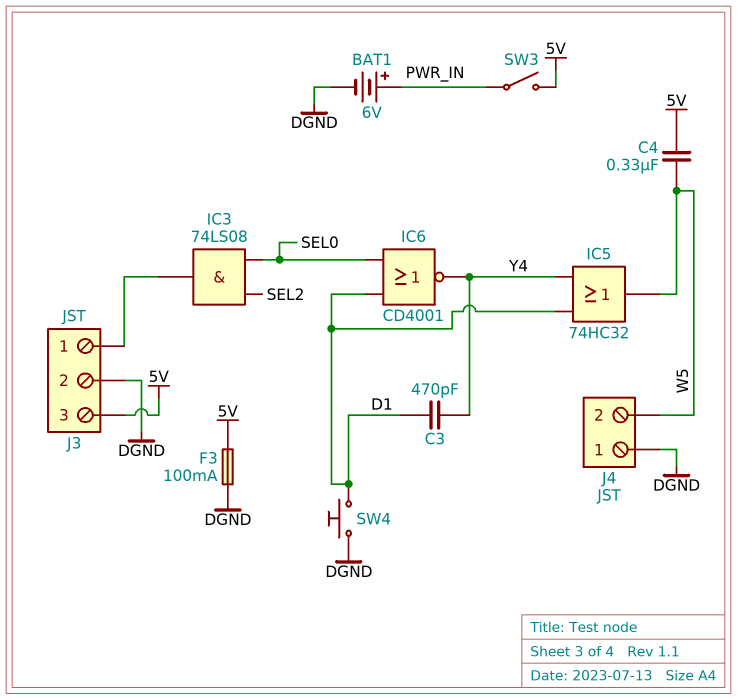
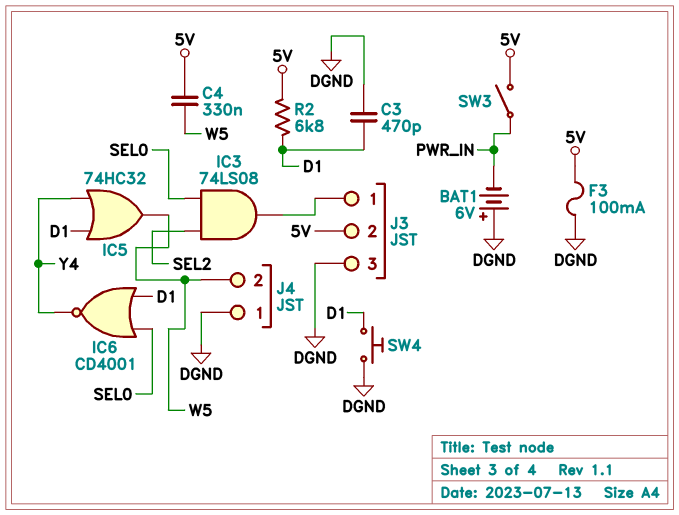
BAT1: 6V (plus PWR_IN, minus DGND) -> 6V (plus DGND, minus PWR_IN)
C3: 470pF (D1, Y4) -> 470pF (D1, DGND)
J3 pin 2: DGND -> 5V
J3 pin 3: 5V -> DGND
R2: none -> 6.8k (5V, D1)

